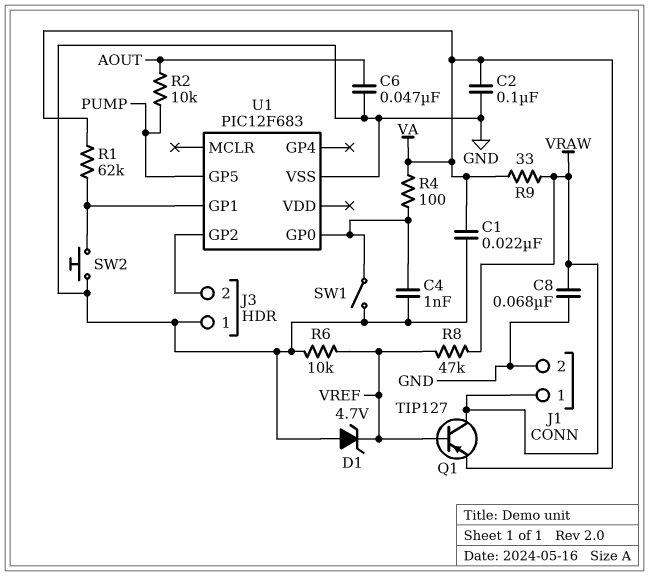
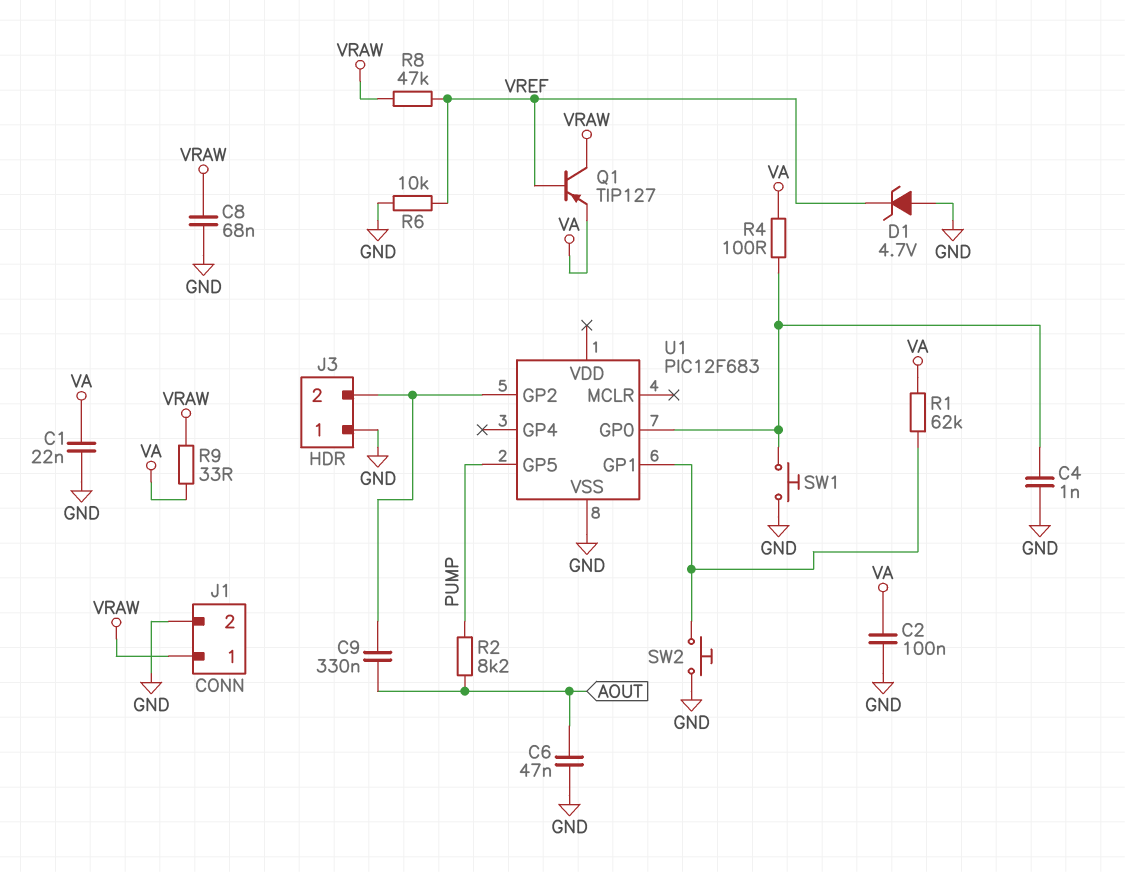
C9: none -> 330nF (AOUT, J3/2)
R2: 10k (AOUT, PUMP) -> 8.2k (AOUT, PUMP)
SW1: switch (GND, U1/GP0) -> button (GND, U1/GP0)

